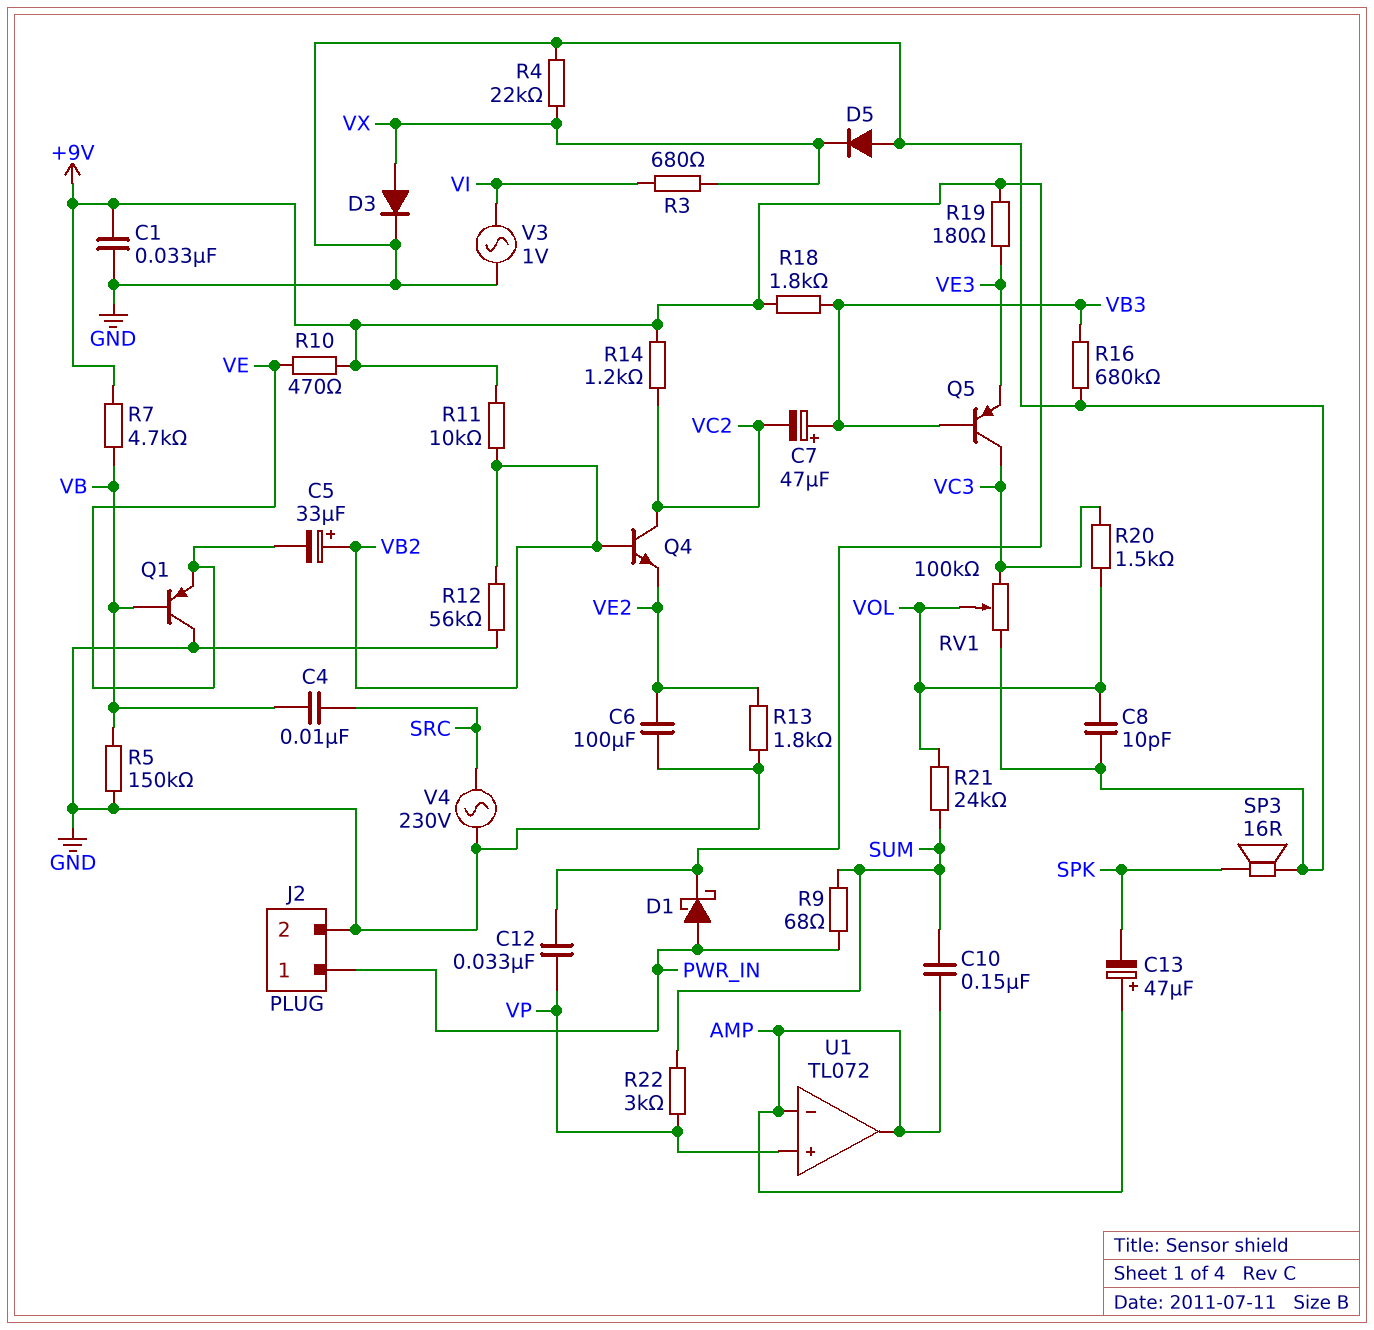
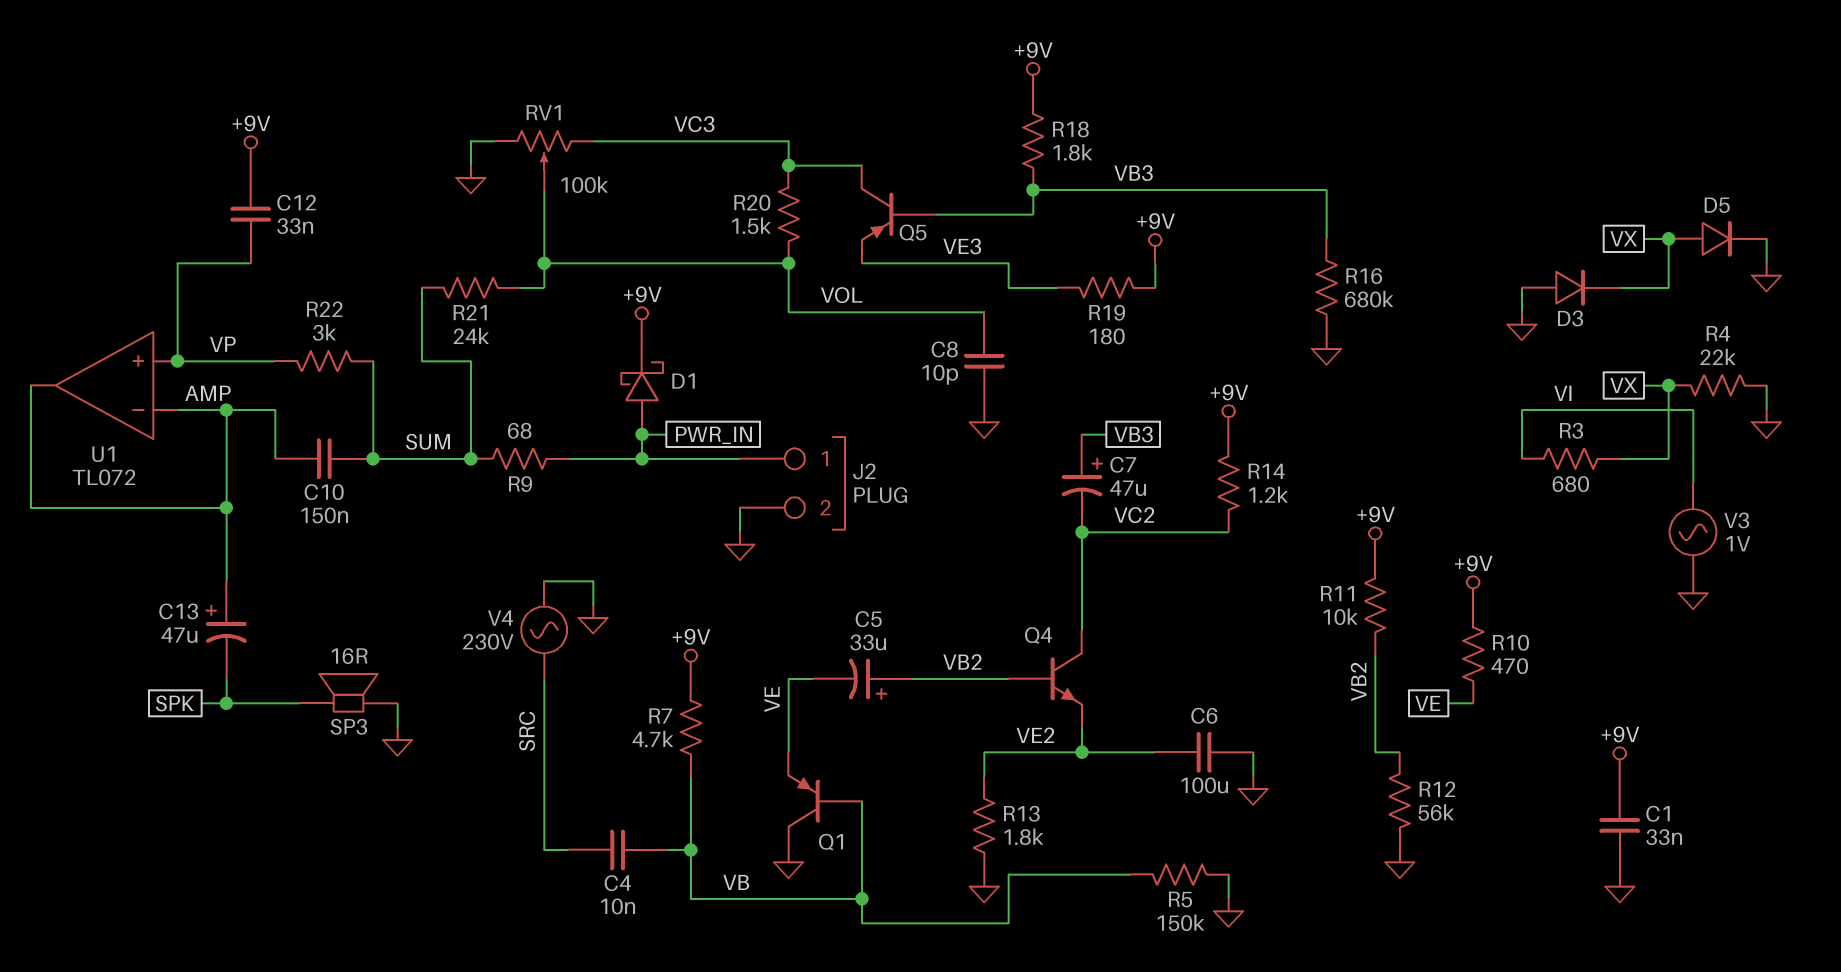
D3: diode (A VX, K GND) -> diode (A GND, K VX)
D5: diode (A GND, K VX) -> diode (A VX, K GND)

